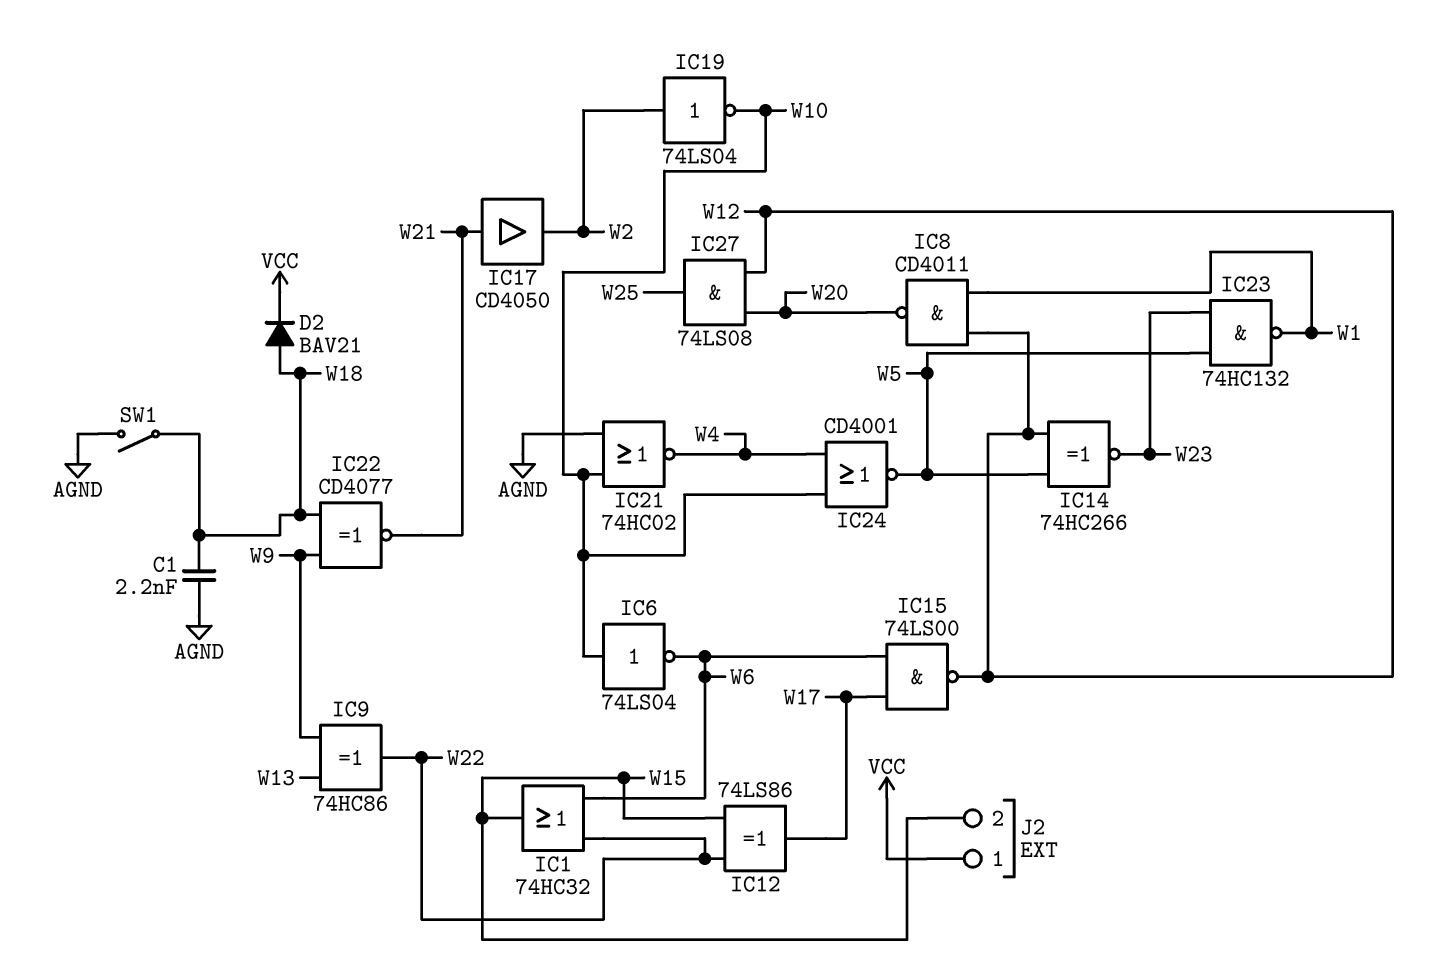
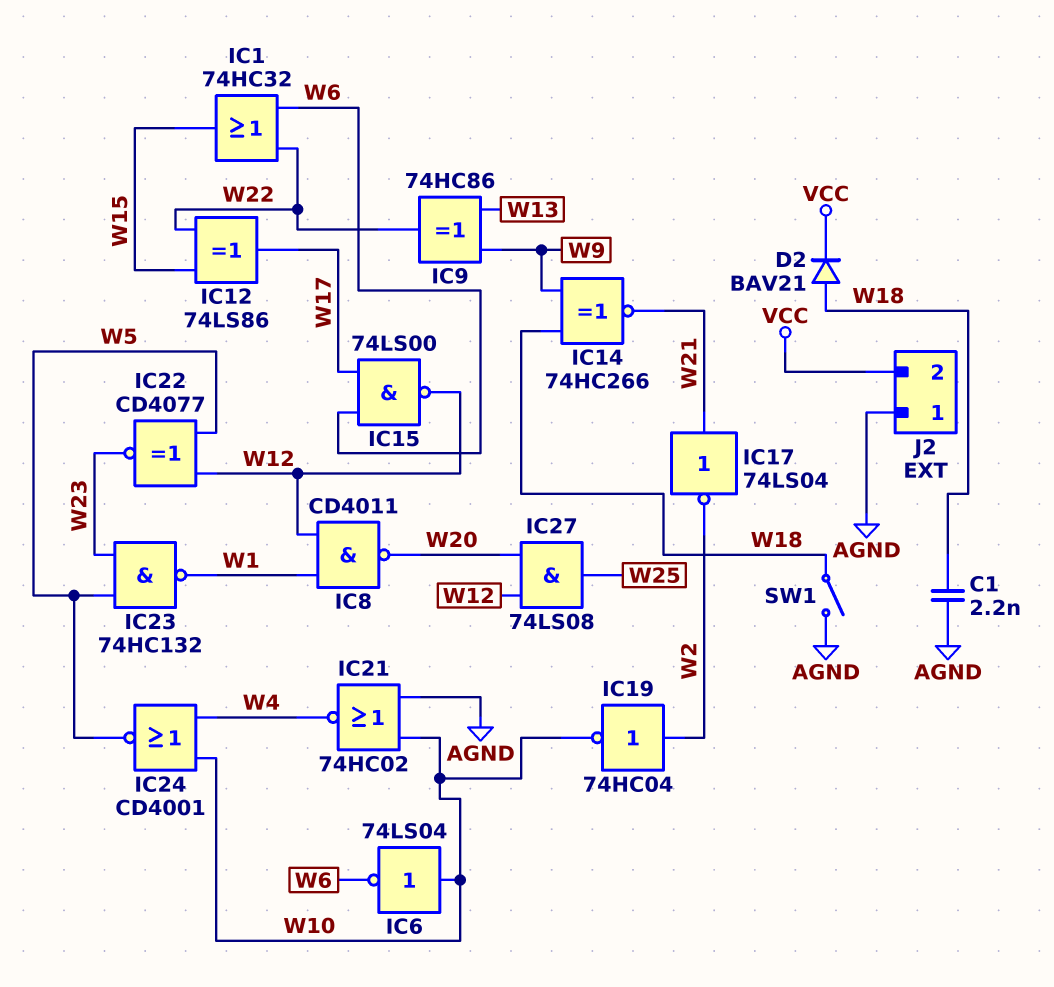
IC14: XNOR 74HC266 (in W5, in W12, out W23) -> XNOR 74HC266 (in W9, in W18, out W21)
IC17: buffer CD4050 (in W21, out W2) -> NOT 74LS04 (in W21, out W2)
IC19: NOT 74LS04 (in W2, out W10) -> NOT 74HC04 (in W2, out W10)
IC22: XNOR CD4077 (in W9, in W18, out W21) -> XNOR CD4077 (in W5, in W12, out W23)
J2 pin 1: VCC -> AGND
J2 pin 2: W15 -> VCC

